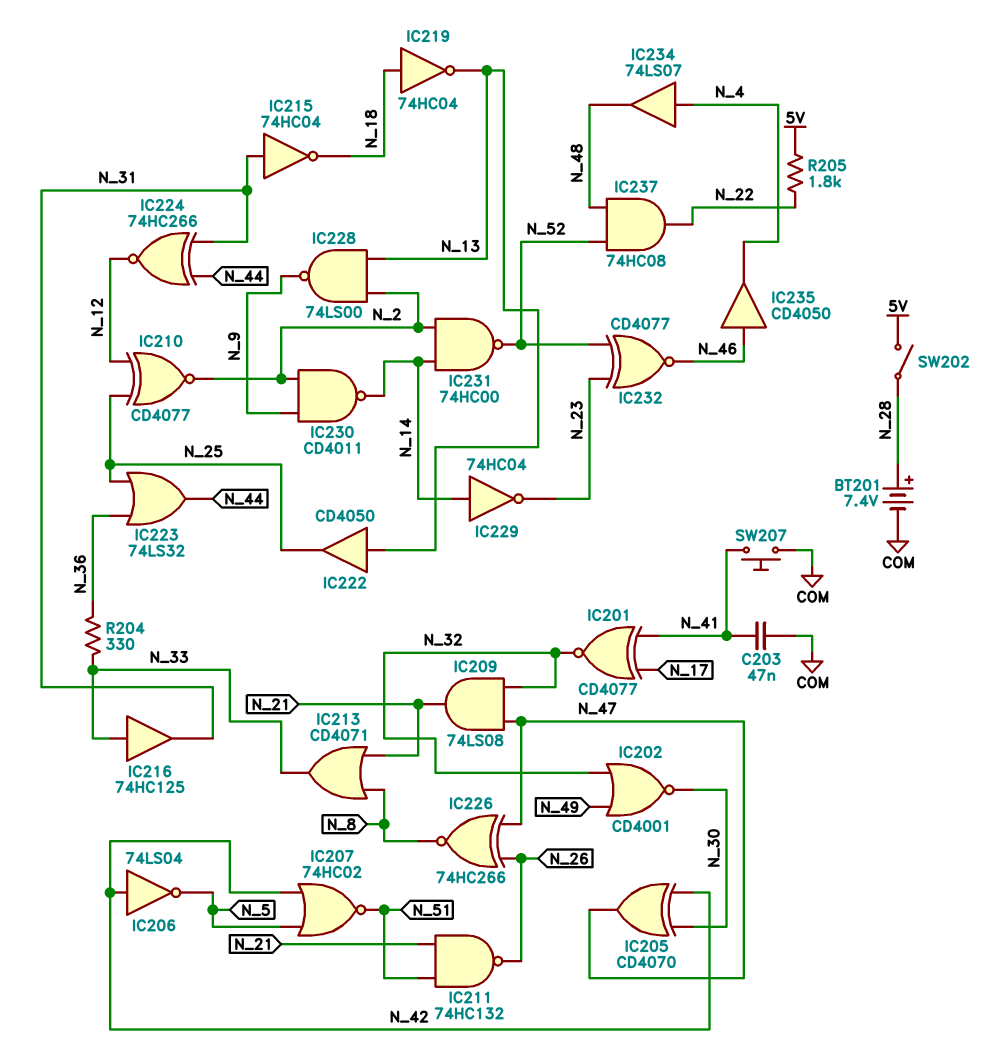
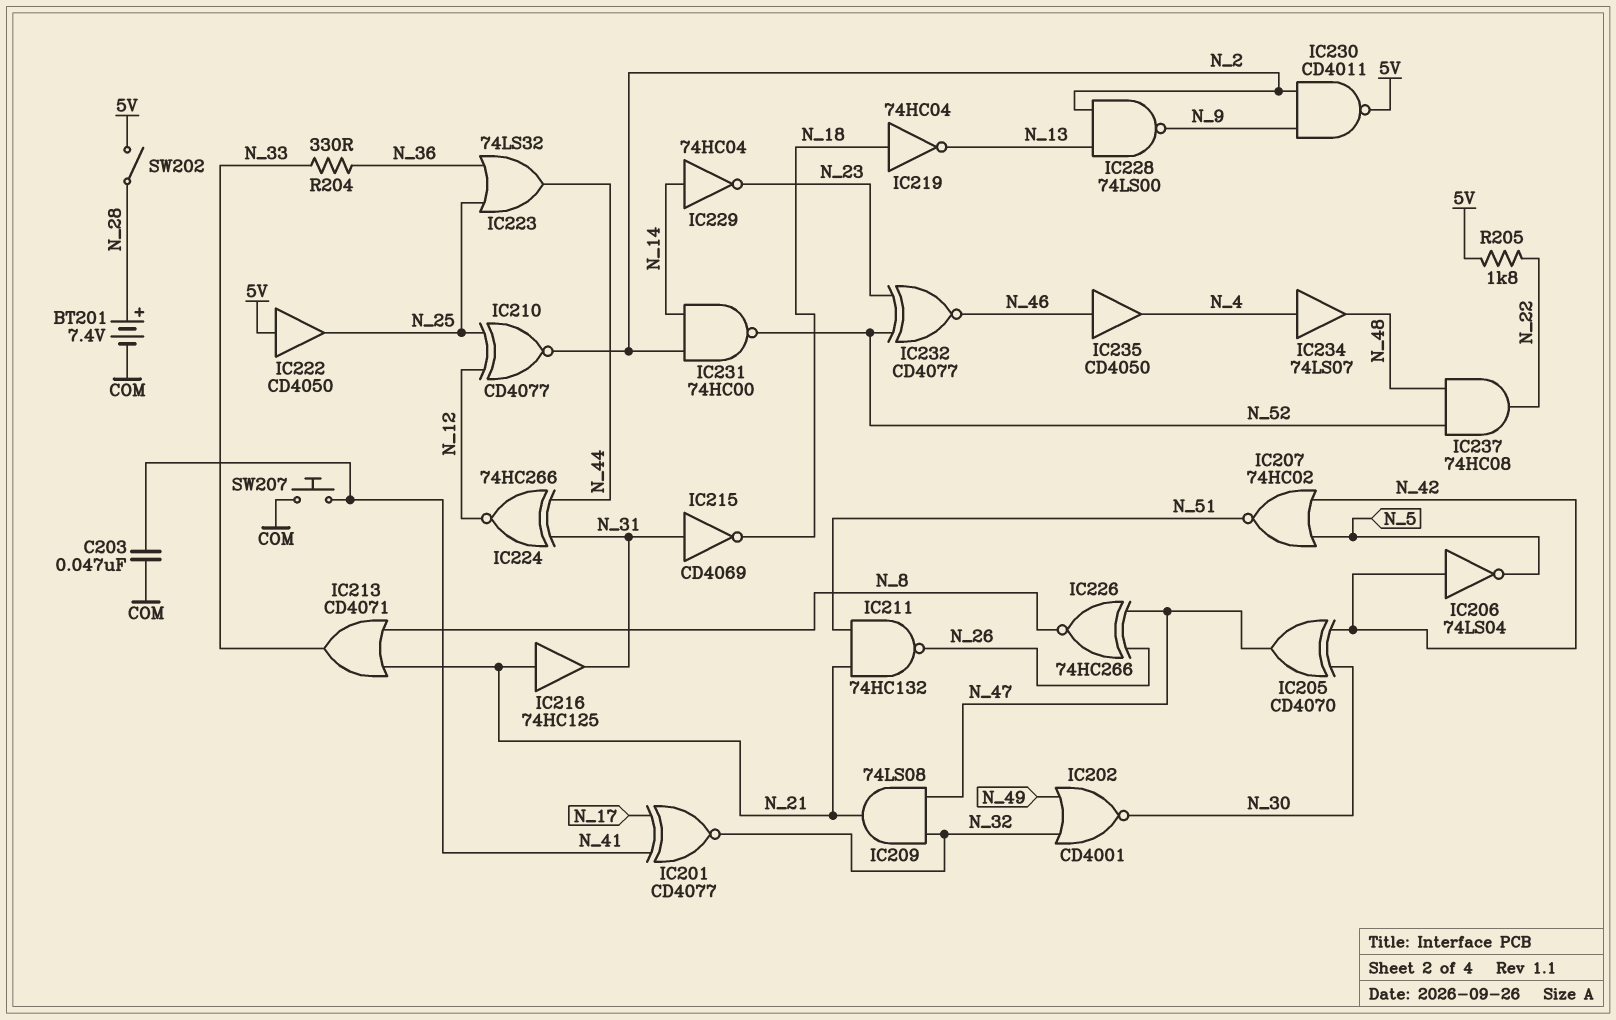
IC215: NOT 74HC04 (in N_31, out N_18) -> NOT CD4069 (in N_31, out N_18)
IC216: buffer 74HC125 (in N_33, out N_31) -> buffer 74HC125 (in N_21, out N_31)
IC222: buffer CD4050 (in N_13, out N_25) -> buffer CD4050 (in 5V, out N_25)
IC230: NAND CD4011 (in N_2, in N_9, out N_14) -> NAND CD4011 (in N_2, in N_9, out 5V)

